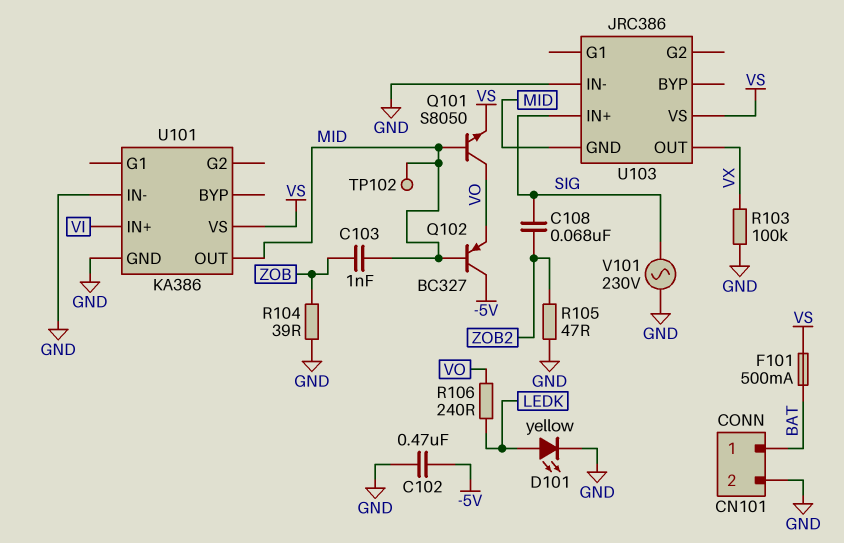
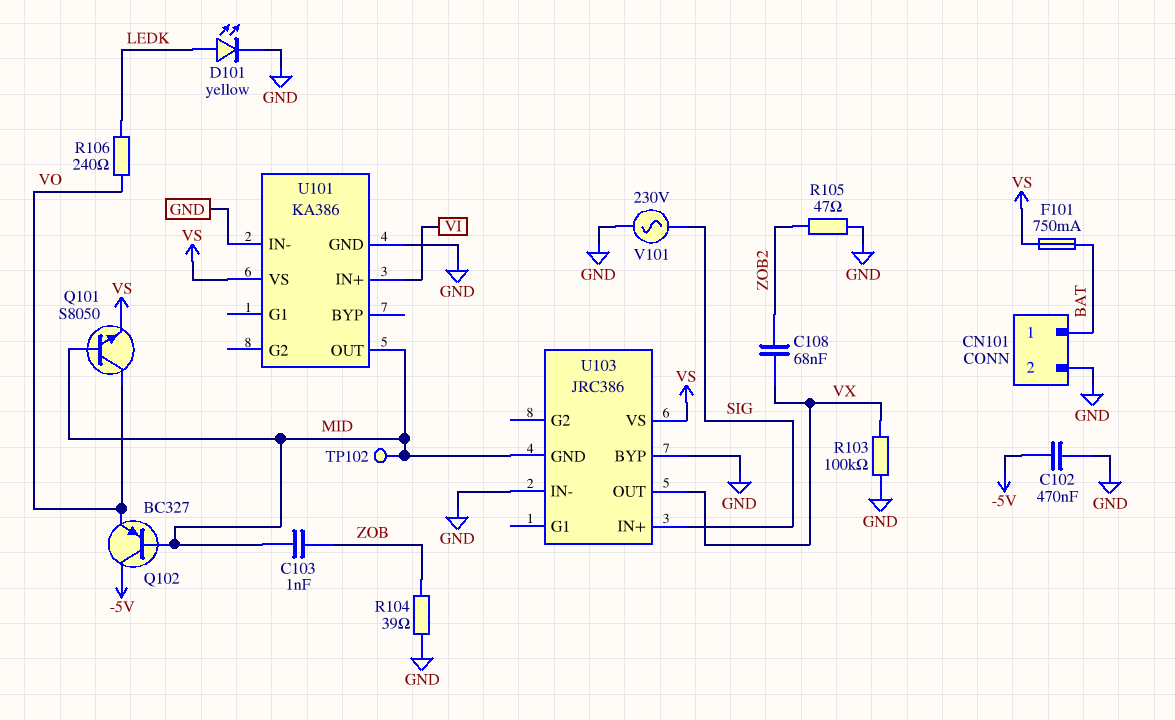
C108: 68nF (SIG, ZOB2) -> 68nF (VX, ZOB2)
F101: 500mA (BAT, VS) -> 750mA (BAT, VS)
U103 pin BYP: none -> GND

